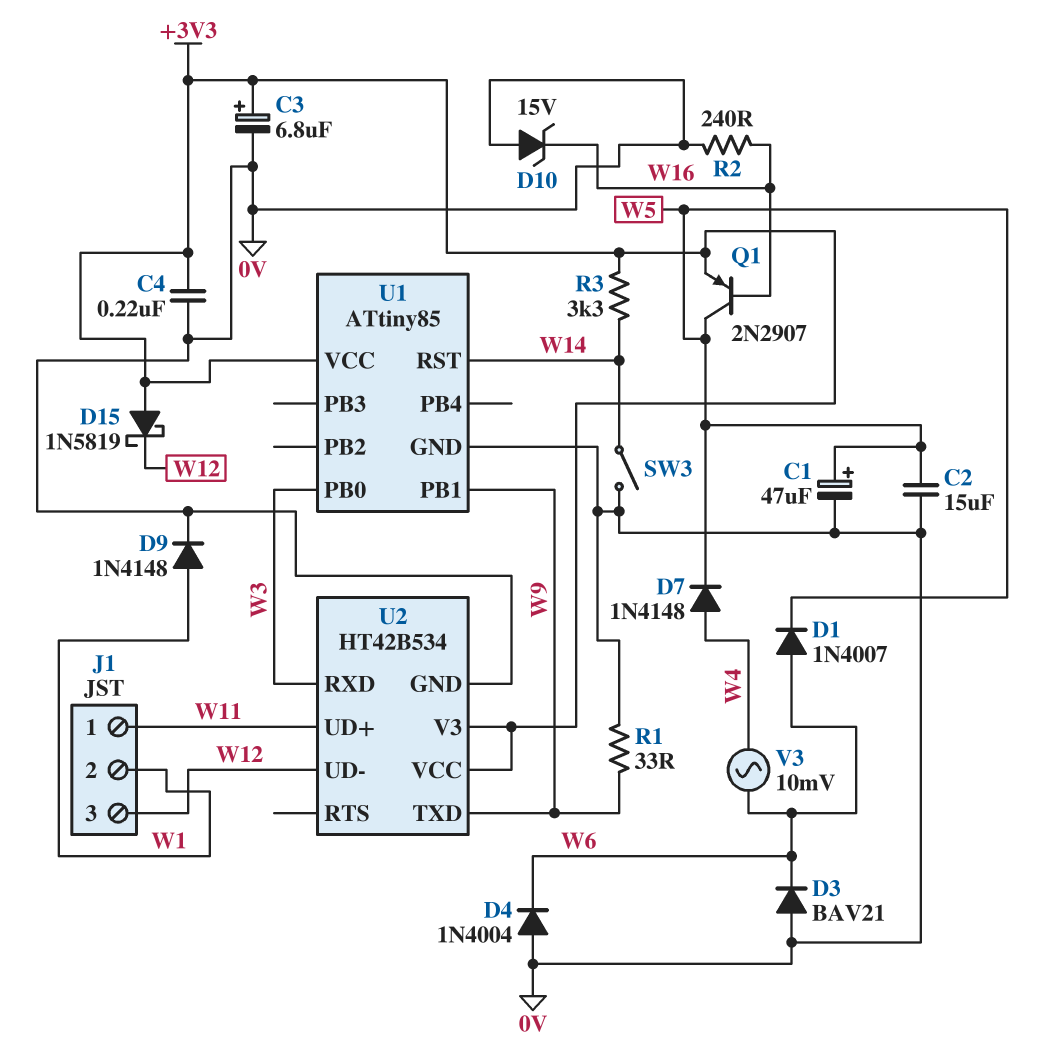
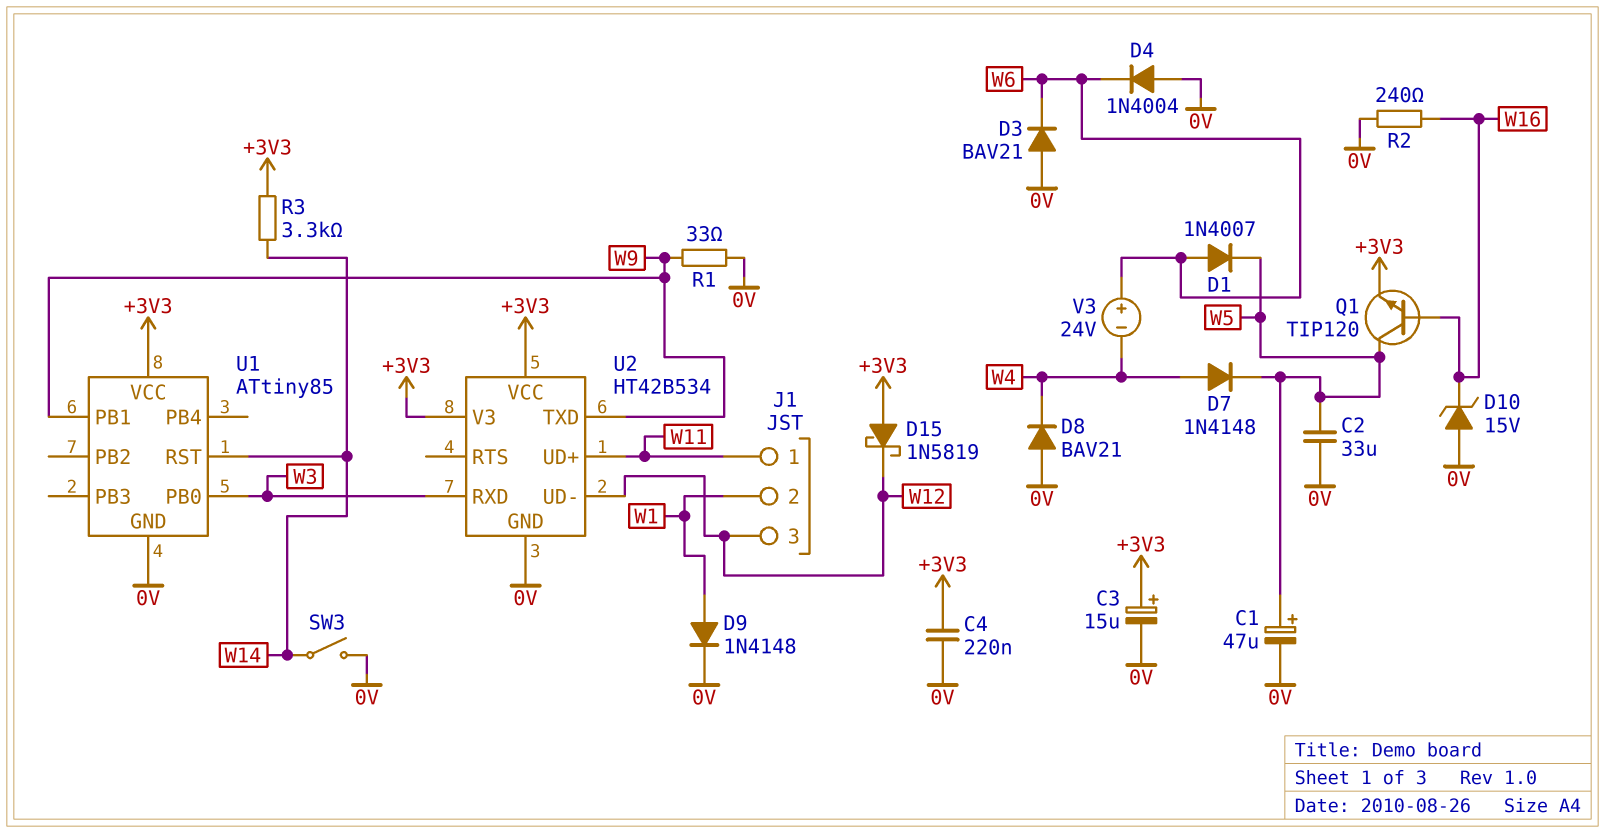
C2: 15uF (0V, W5) -> 33uF (0V, W5)
C3: 6.8uF (plus +3V3, minus 0V) -> 15uF (plus +3V3, minus 0V)
D8: none -> diode BAV21 (A 0V, K W4)
Q1: PNP 2N2907 (B W16, C W5, E +3V3) -> NPN TIP120 (B W16, C W5, E +3V3)
V3: AC 10mV (W4, W6) -> 24V (plus W6, minus W4)

